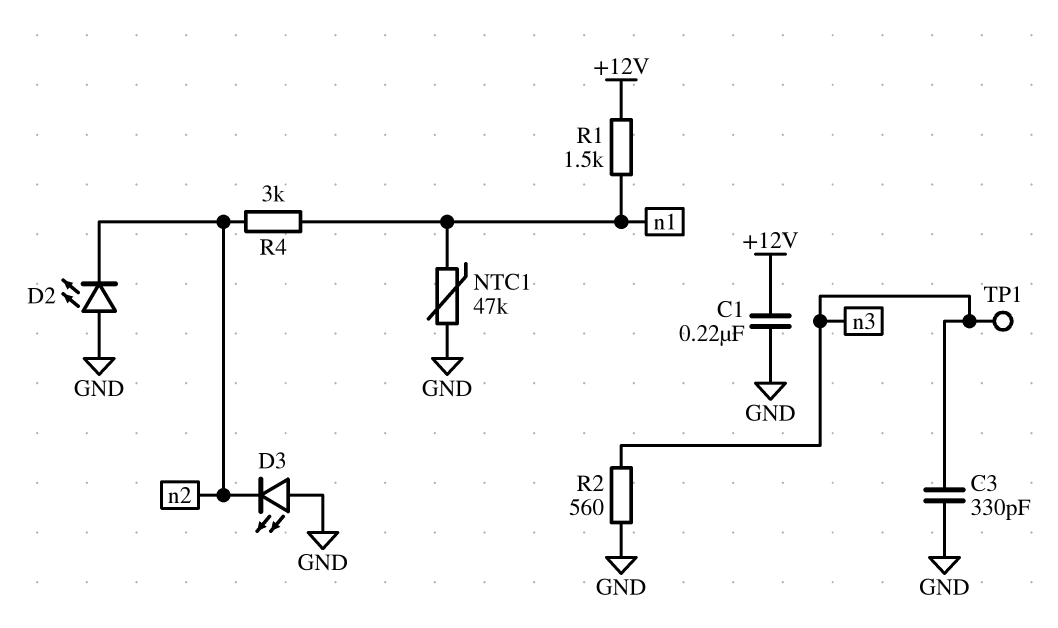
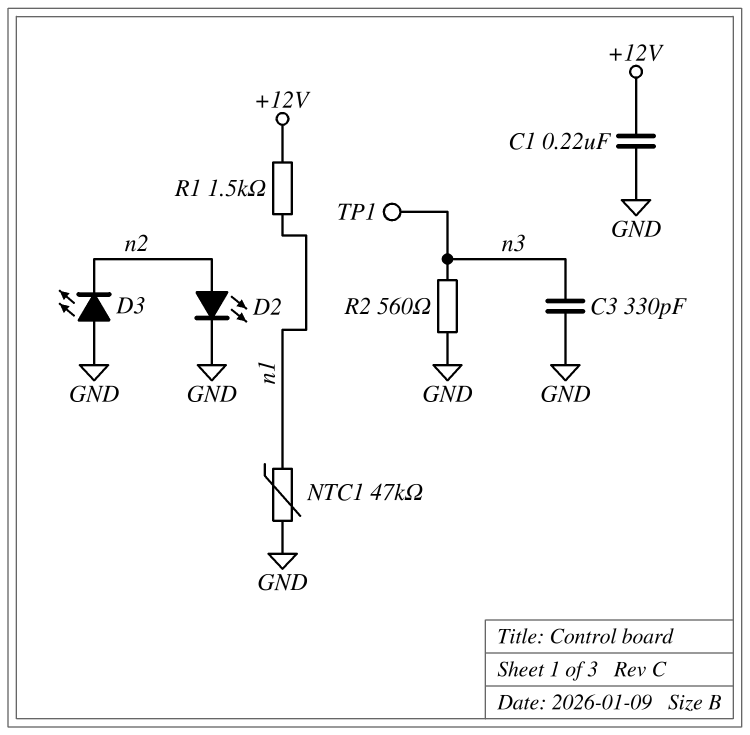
D2: LED (A GND, K n2) -> LED (A n2, K GND)
R4: 3k (n1, n2) -> none

